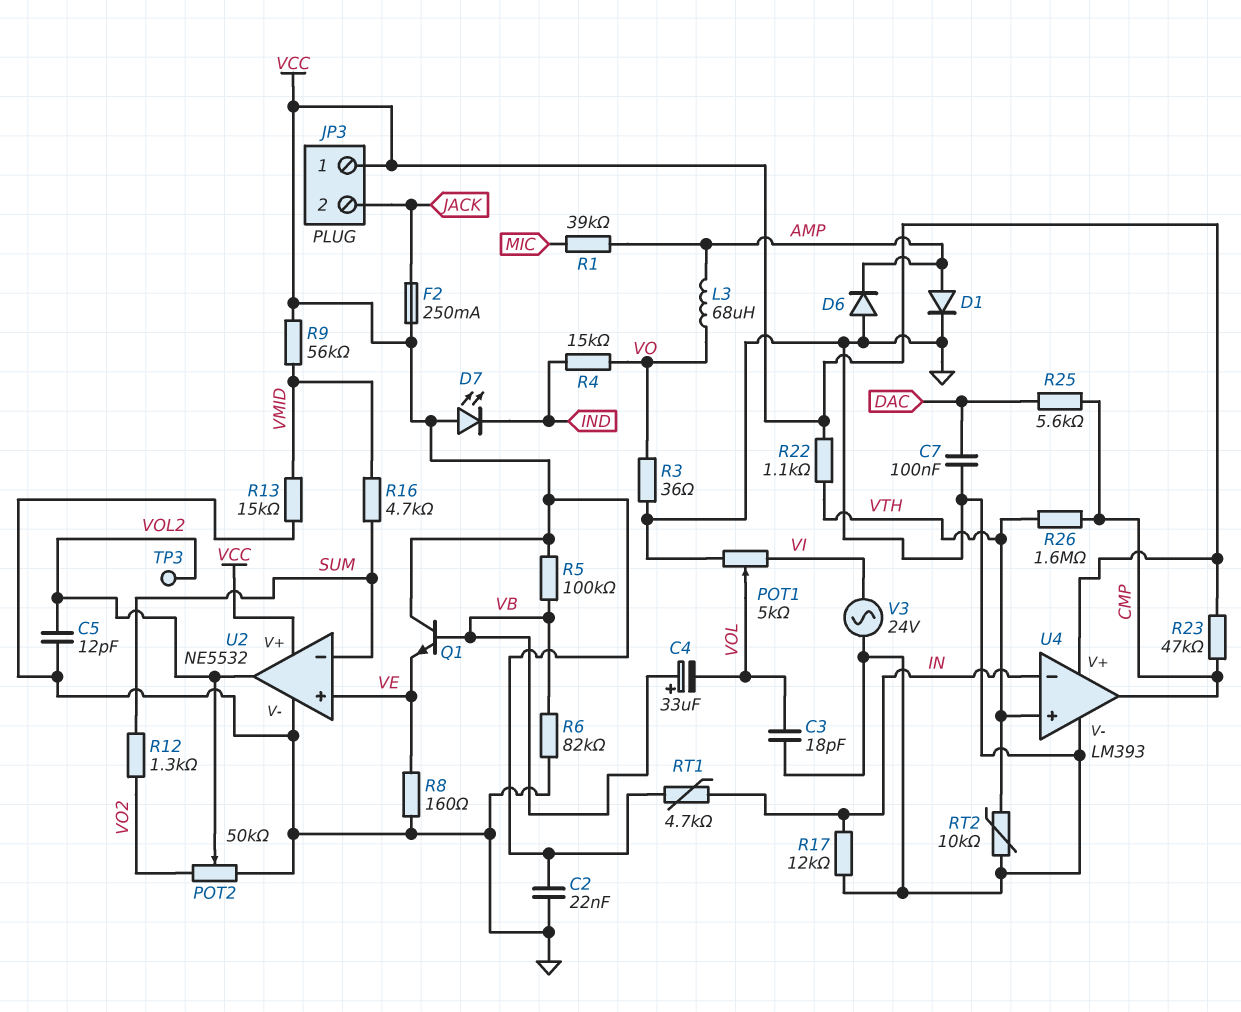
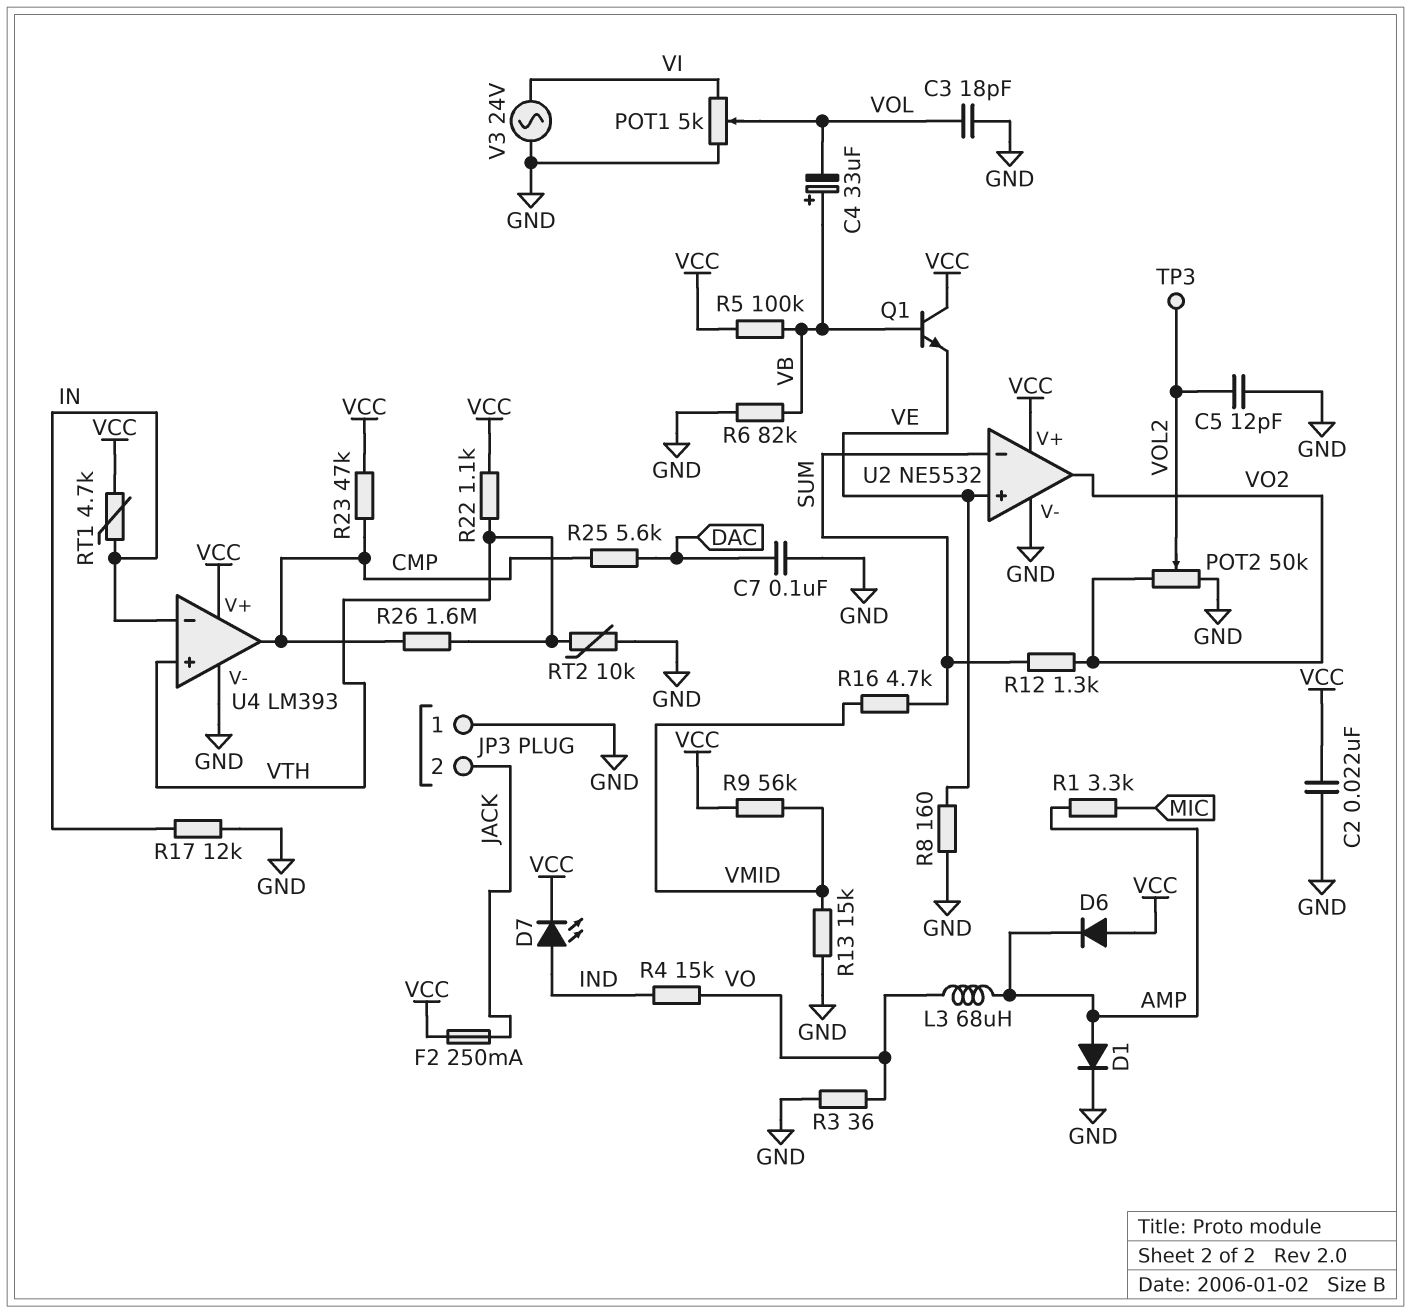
D6: diode (A GND, K AMP) -> diode (A VCC, K AMP)
D7: LED (A VCC, K IND) -> LED (A IND, K VCC)
JP3 pin 1: VCC -> GND
R1: 39k (AMP, MIC) -> 3.3k (AMP, MIC)
U2 pin out: VOL2 -> VO2

